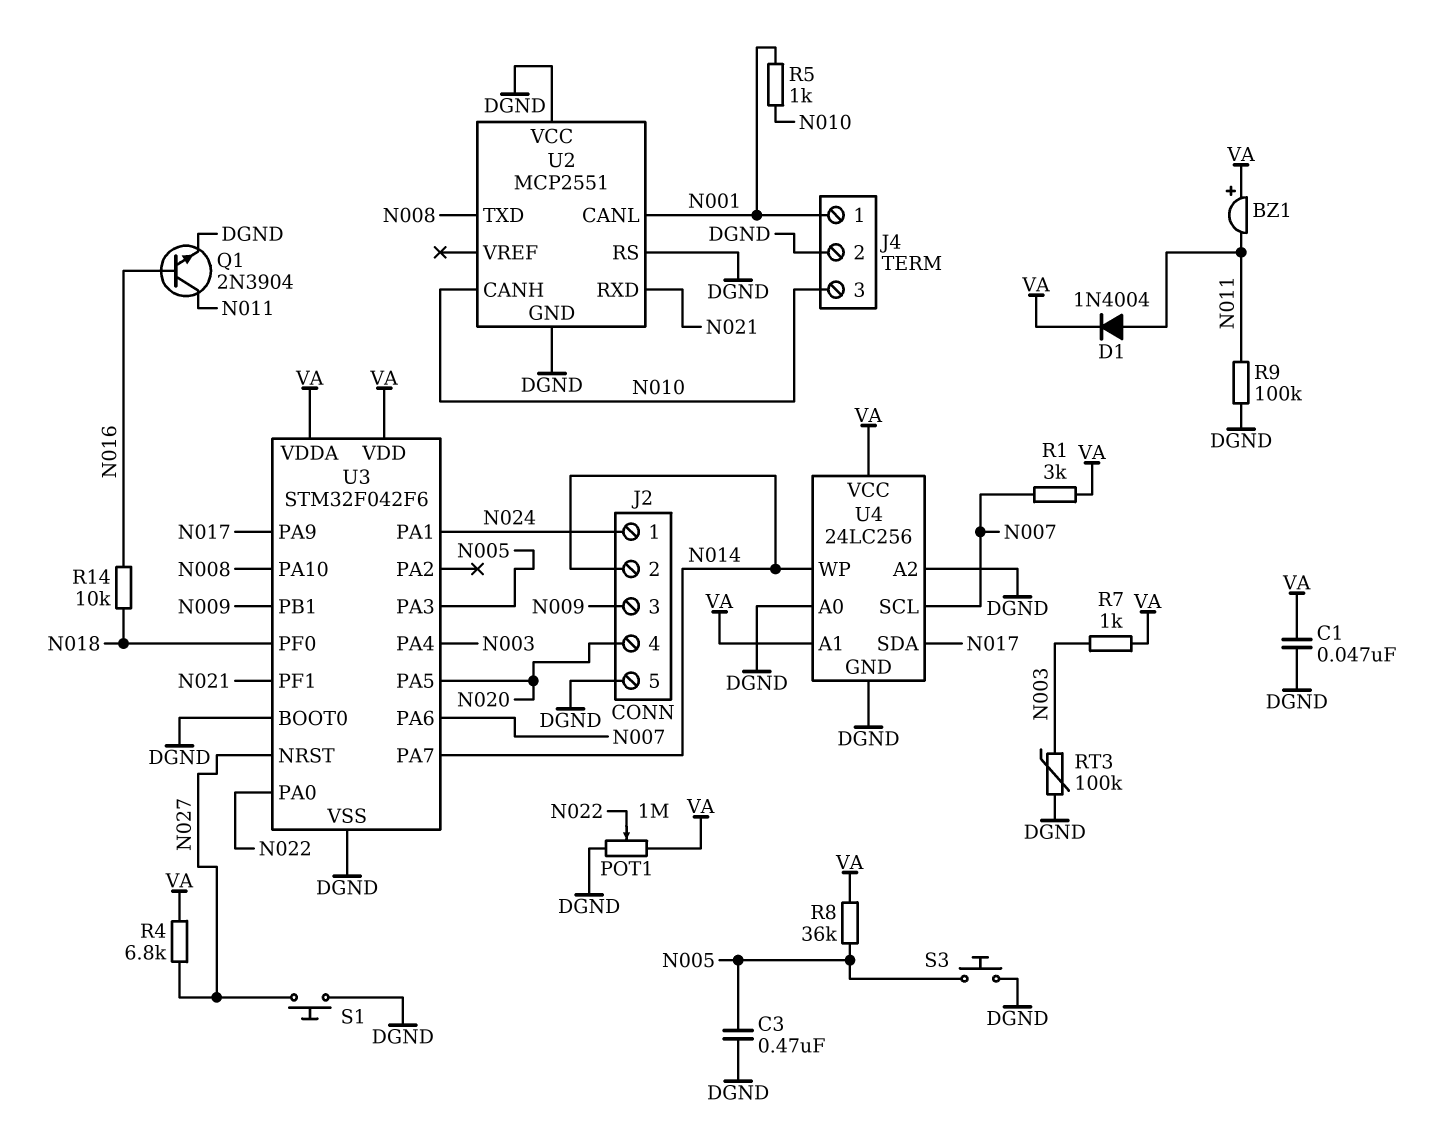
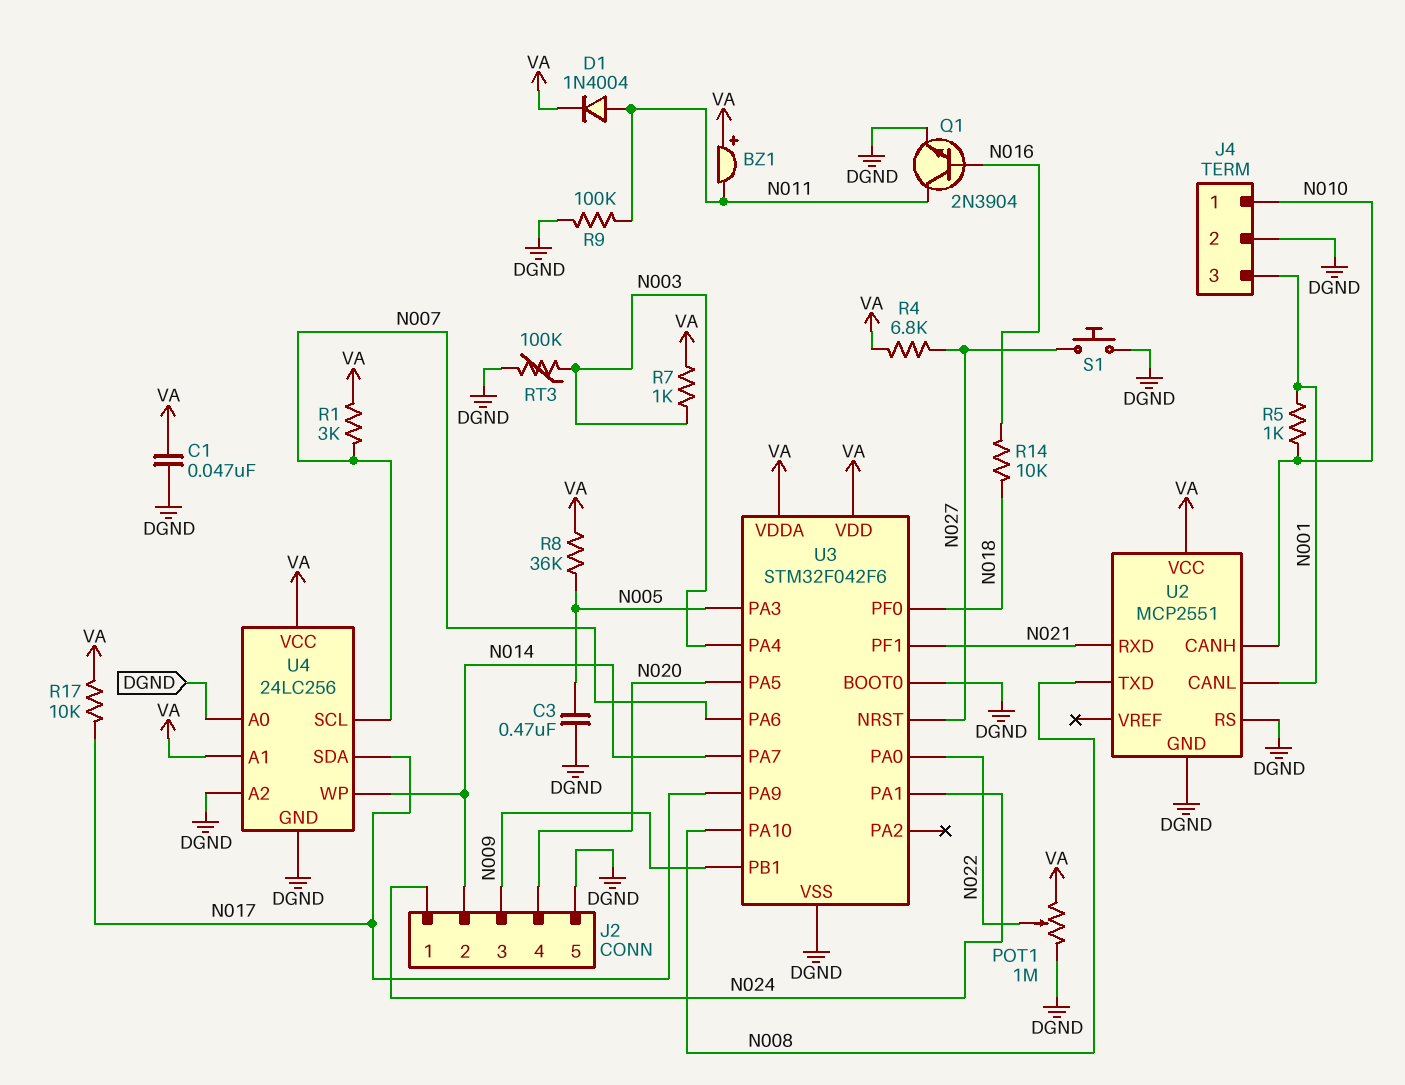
J4 pin 1: N001 -> N010
J4 pin 3: N010 -> N001
R17: none -> 10k (N017, VA)
S3: button (DGND, N005) -> none
U2 pin VCC: DGND -> VA

